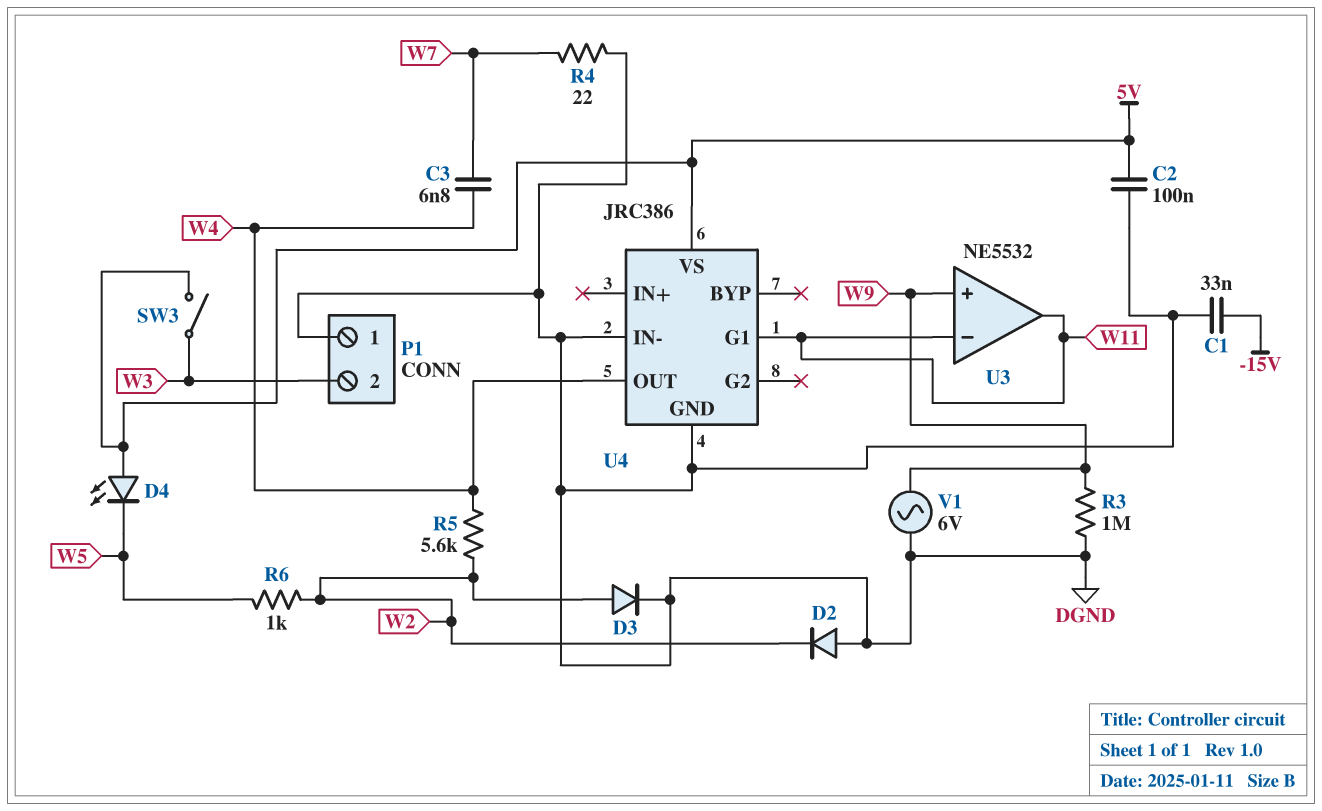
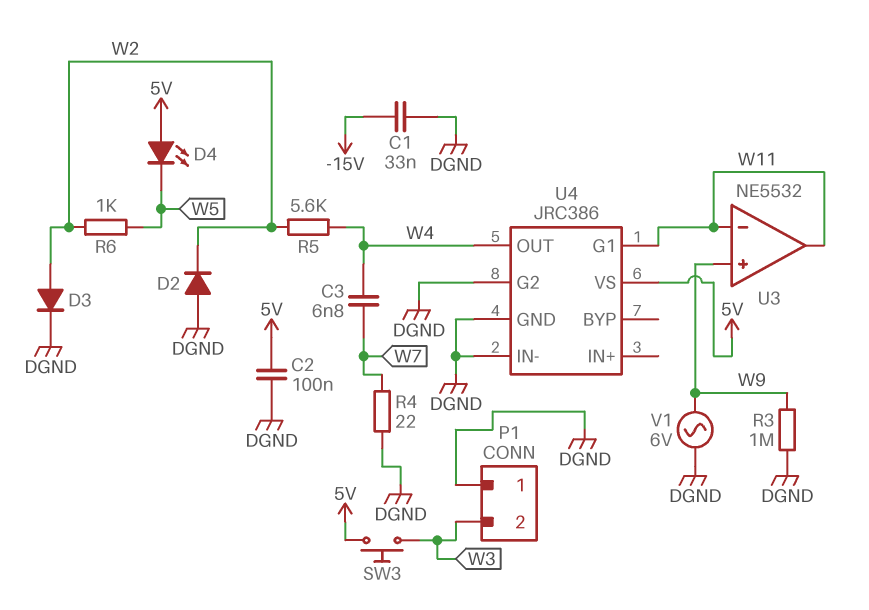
SW3: switch (5V, W3) -> button (5V, W3)
U4 pin G2: none -> DGND

